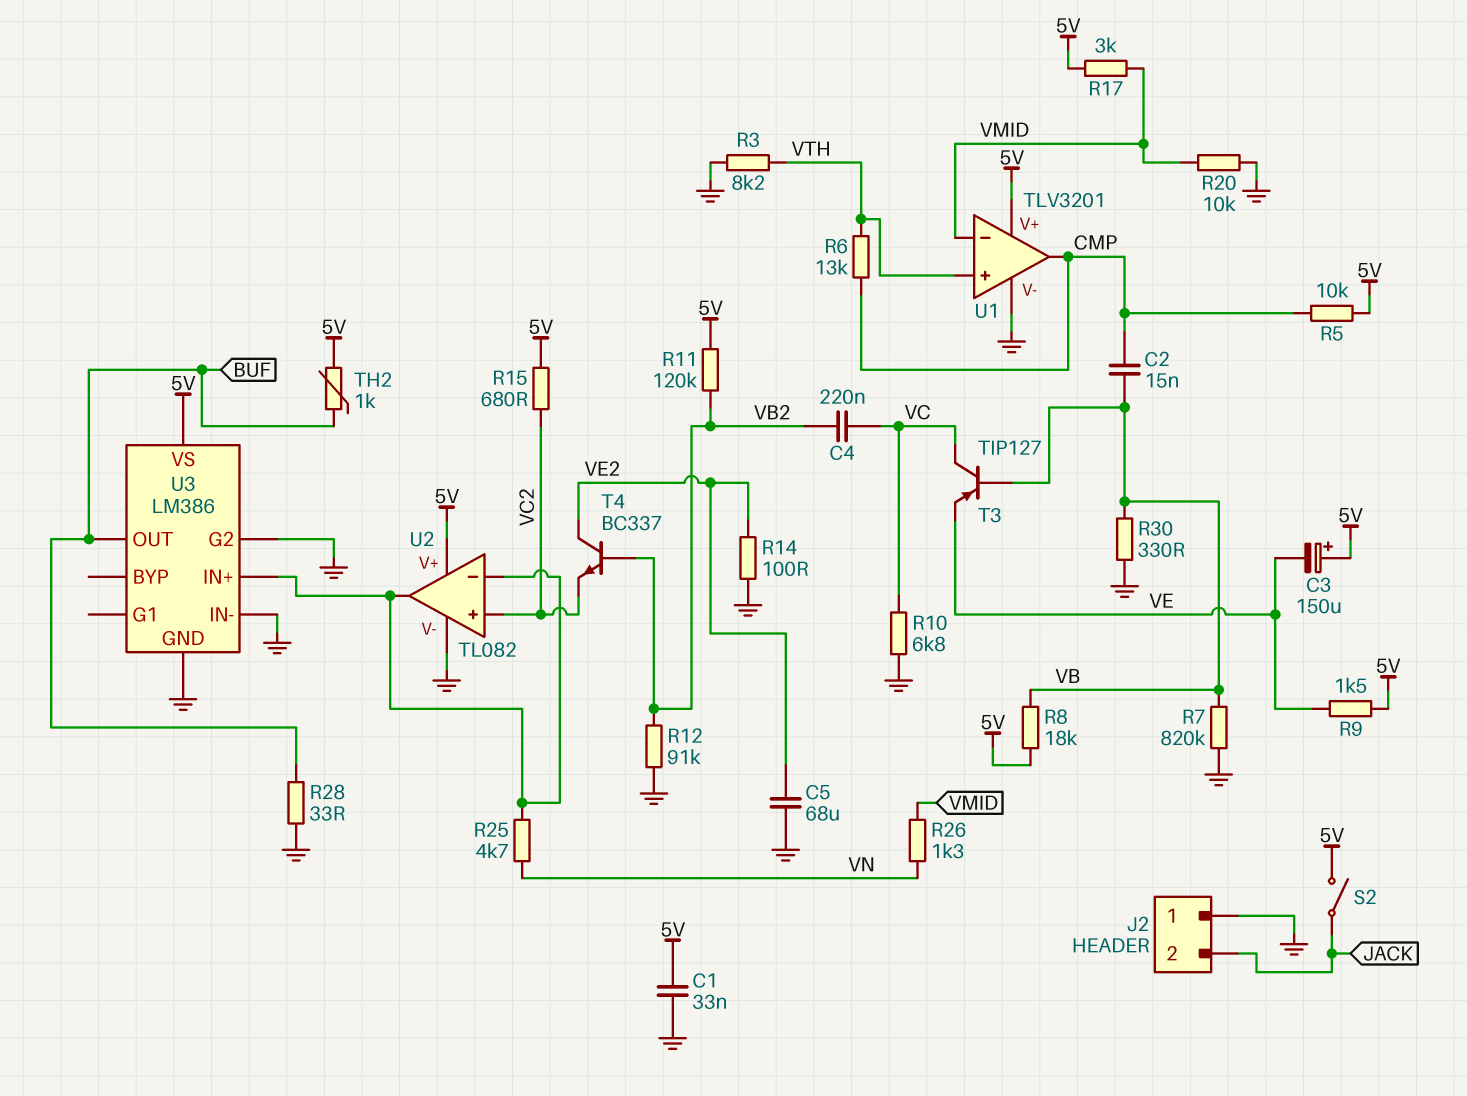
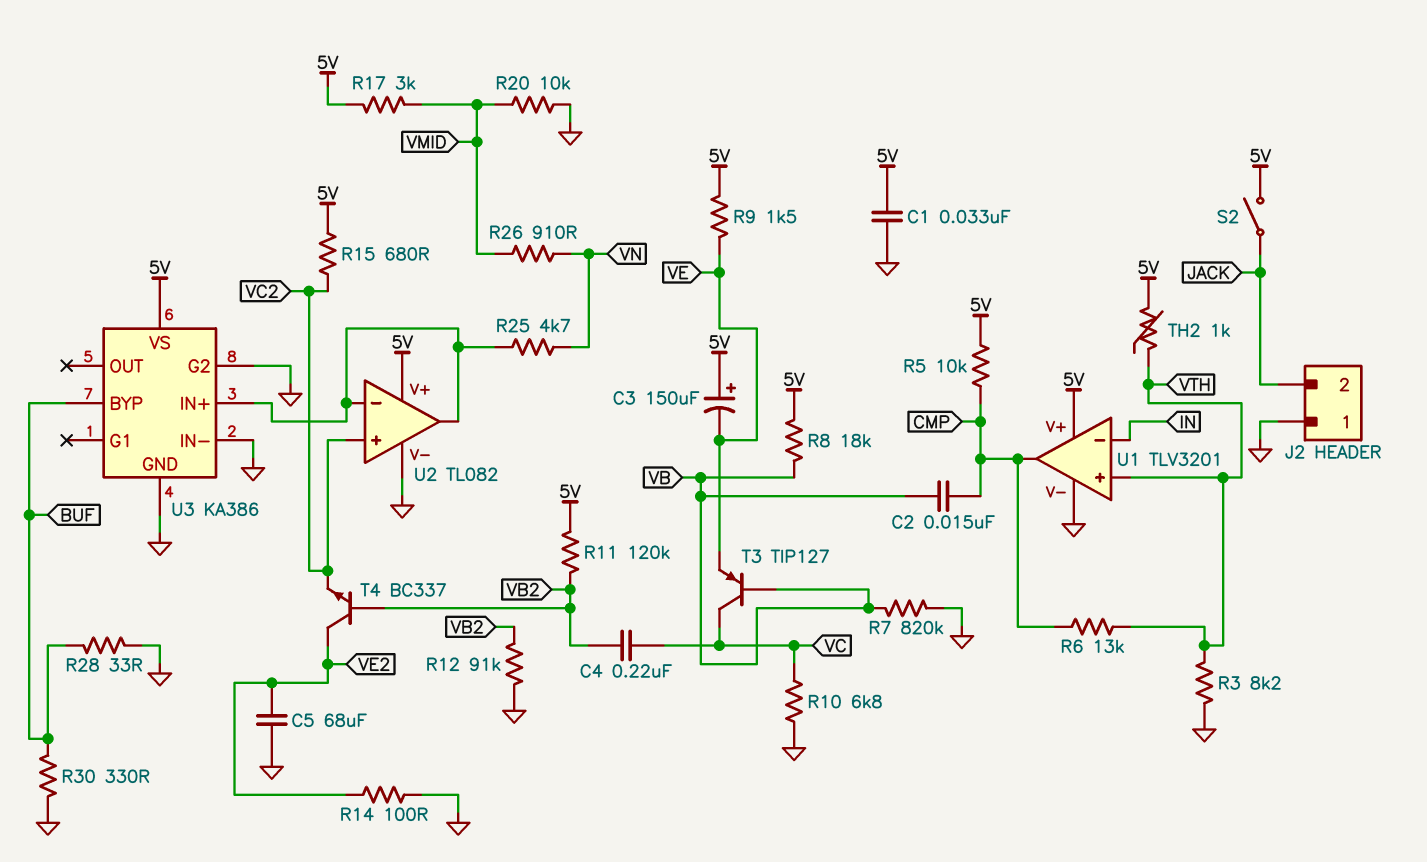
R26: 1.3k (VMID, VN) -> 910 (VMID, VN)
R30: 330 (GND, VB) -> 330 (BUF, GND)
TH2: 1k (5V, BUF) -> 1k (5V, VTH)
U1 pin in-: VMID -> IN
U3: LM386 -> KA386
U3 pin BYP: none -> BUF
U3 pin OUT: BUF -> none

